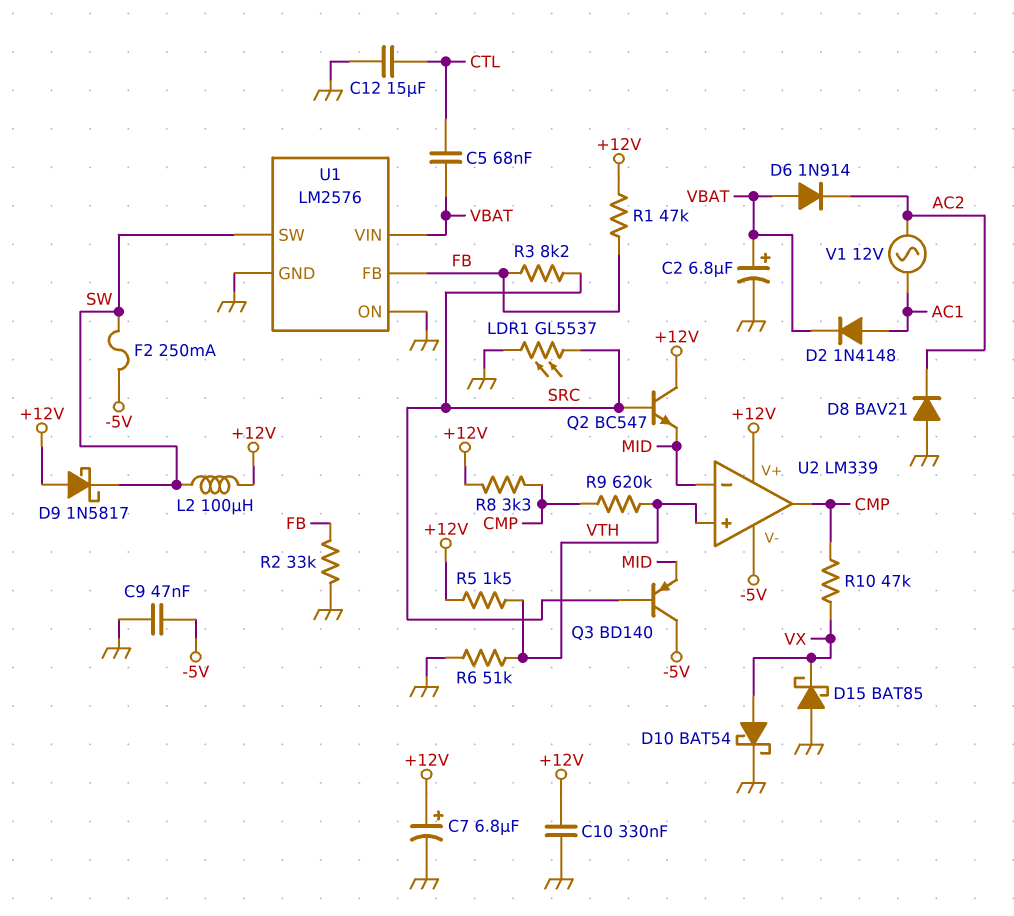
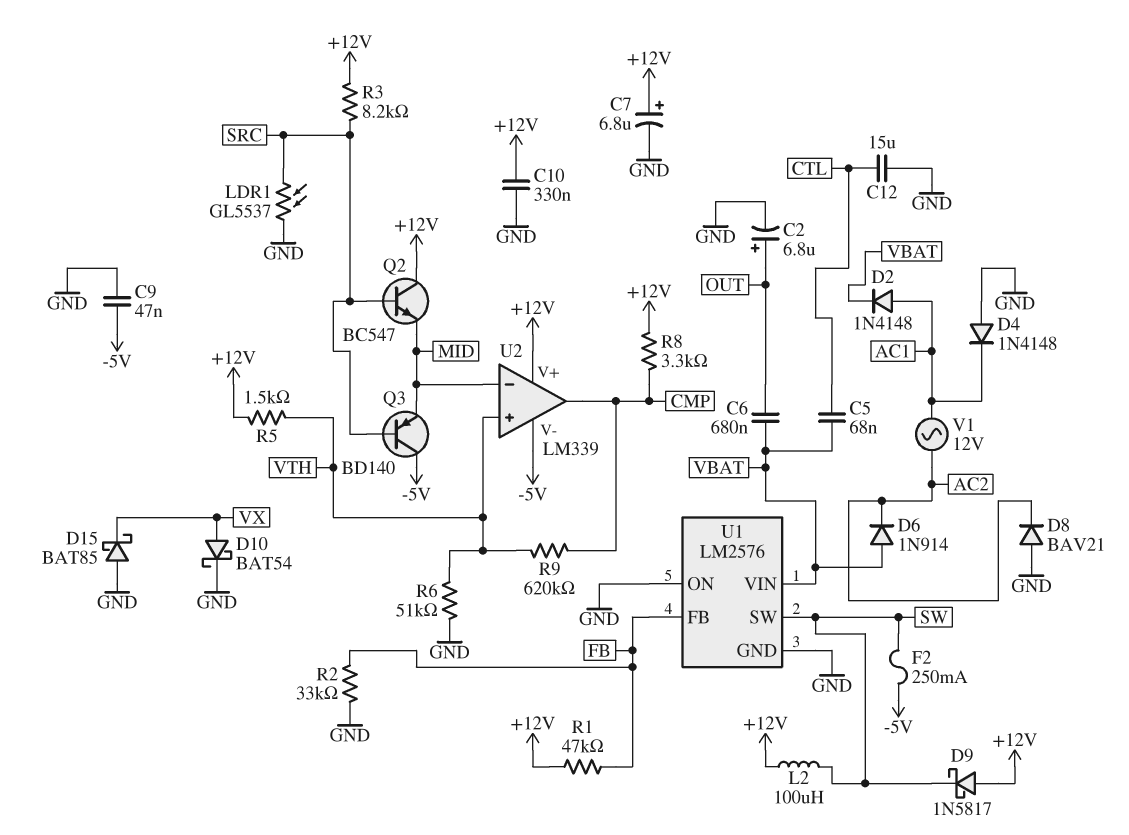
C2: 6.8uF (plus VBAT, minus GND) -> 6.8uF (plus OUT, minus GND)
C6: none -> 680nF (OUT, VBAT)
D4: none -> diode 1N4148 (A GND, K AC1)
R3: 8.2k (FB, SRC) -> 8.2k (+12V, SRC)
R10: 47k (CMP, VX) -> none

